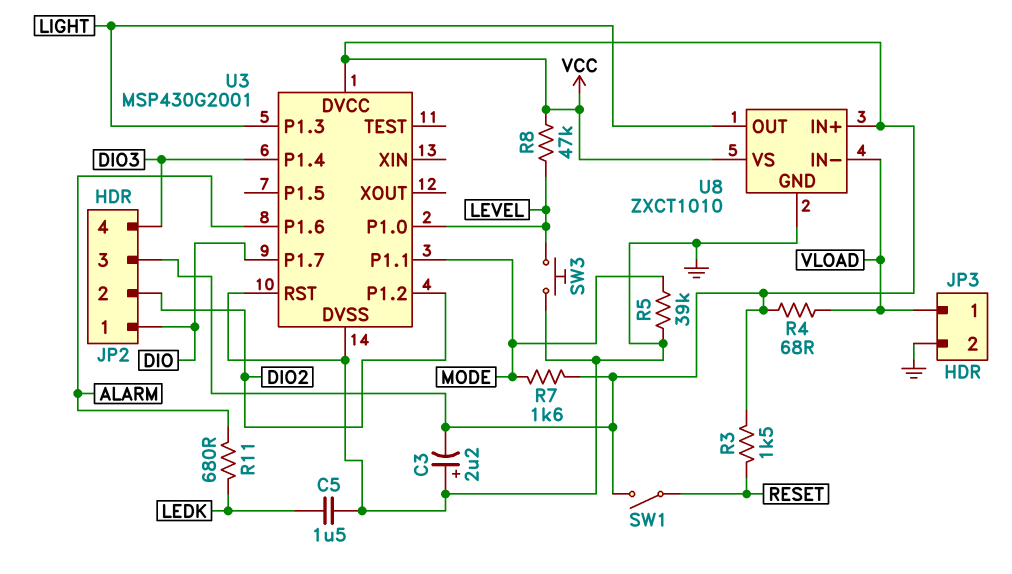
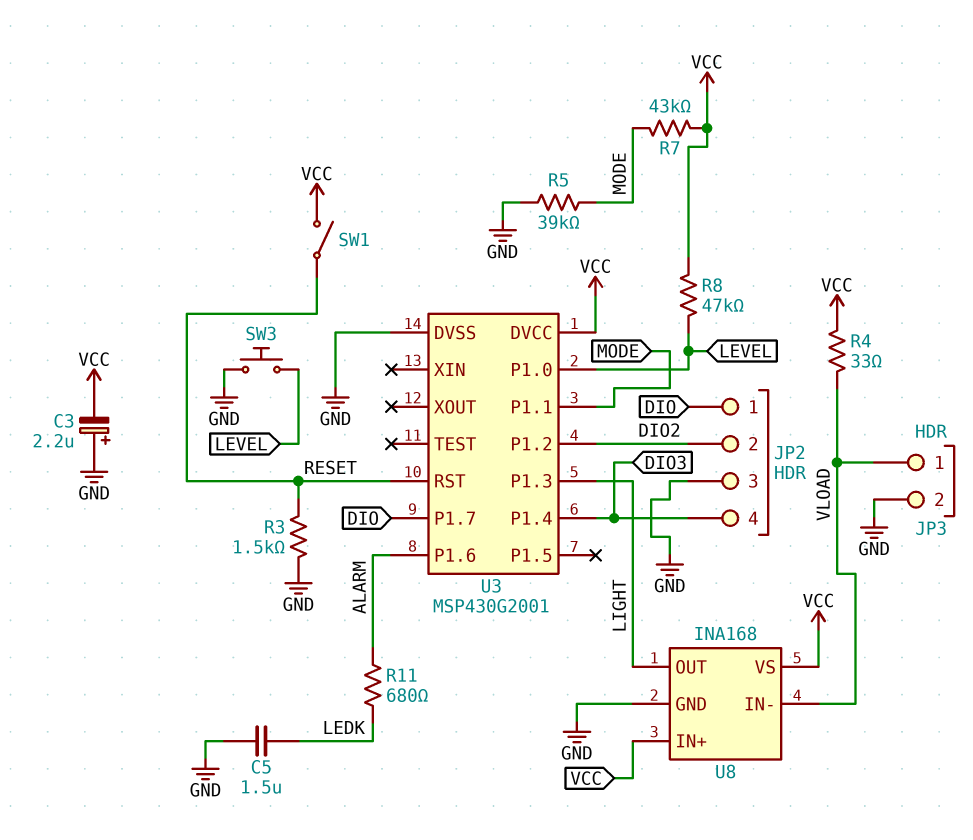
JP2 pin 3: VCC -> GND
R3: 1.5k (RESET, VCC) -> 1.5k (GND, RESET)
R4: 68 (VCC, VLOAD) -> 33 (VCC, VLOAD)
R7: 1.6k (MODE, VCC) -> 43k (MODE, VCC)
U3 pin RST: GND -> RESET
U8: ZXCT1010 -> INA168

